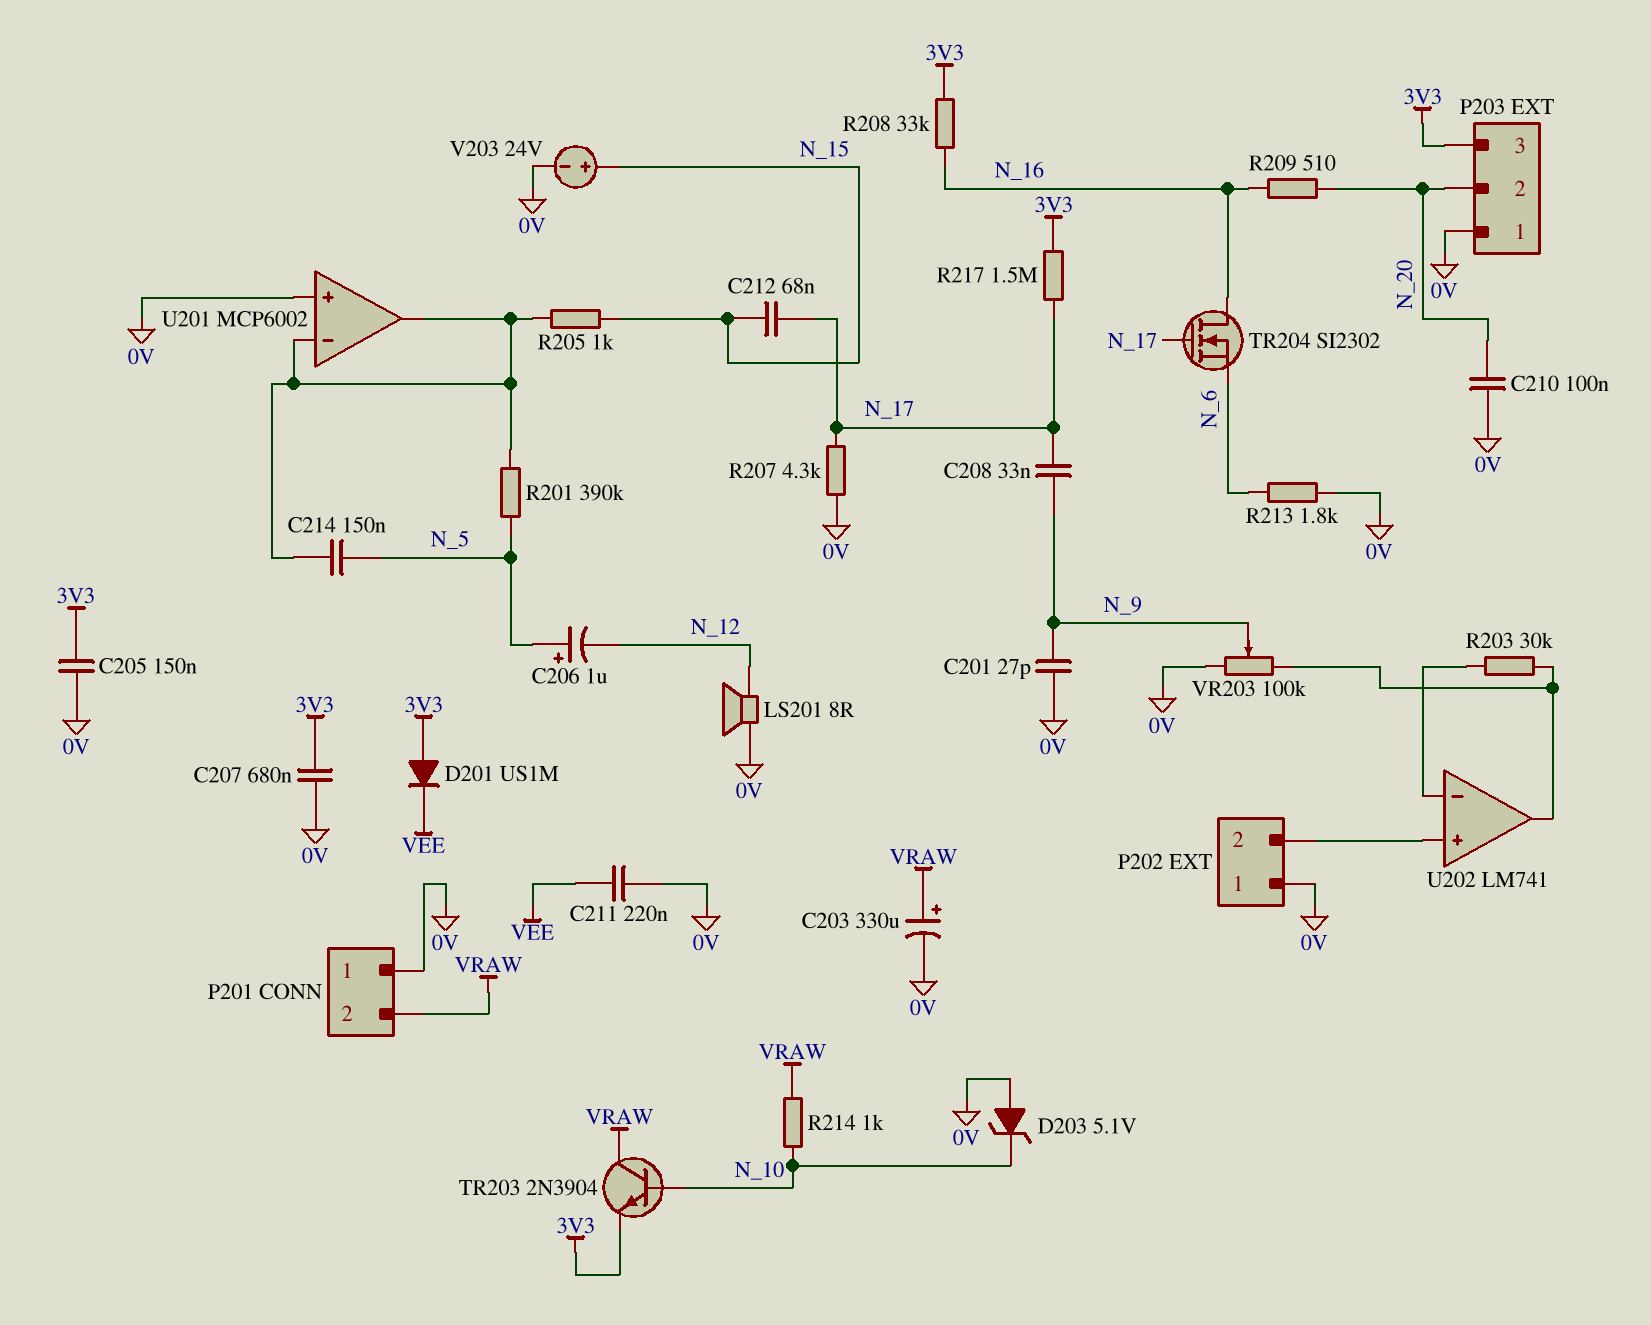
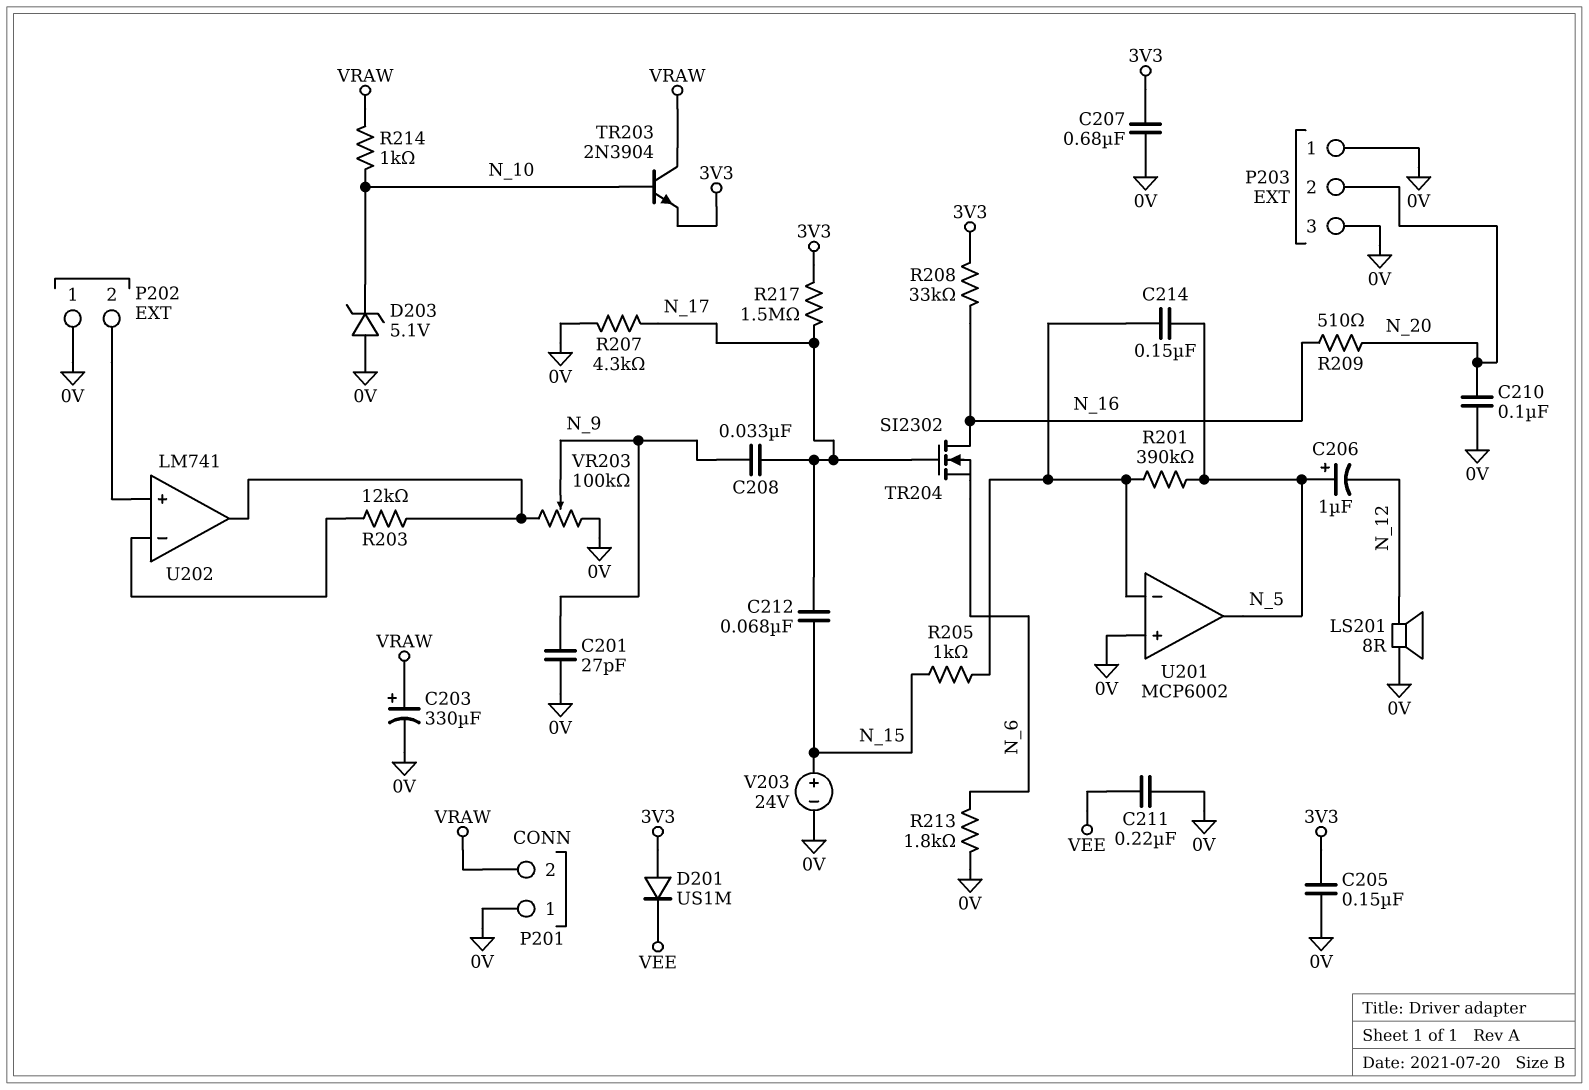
P203 pin 3: 3V3 -> 0V
R203: 30k (U202/in-, U202/out) -> 12k (U202/in-, U202/out)
U201 pin out: U201/in- -> N_5

